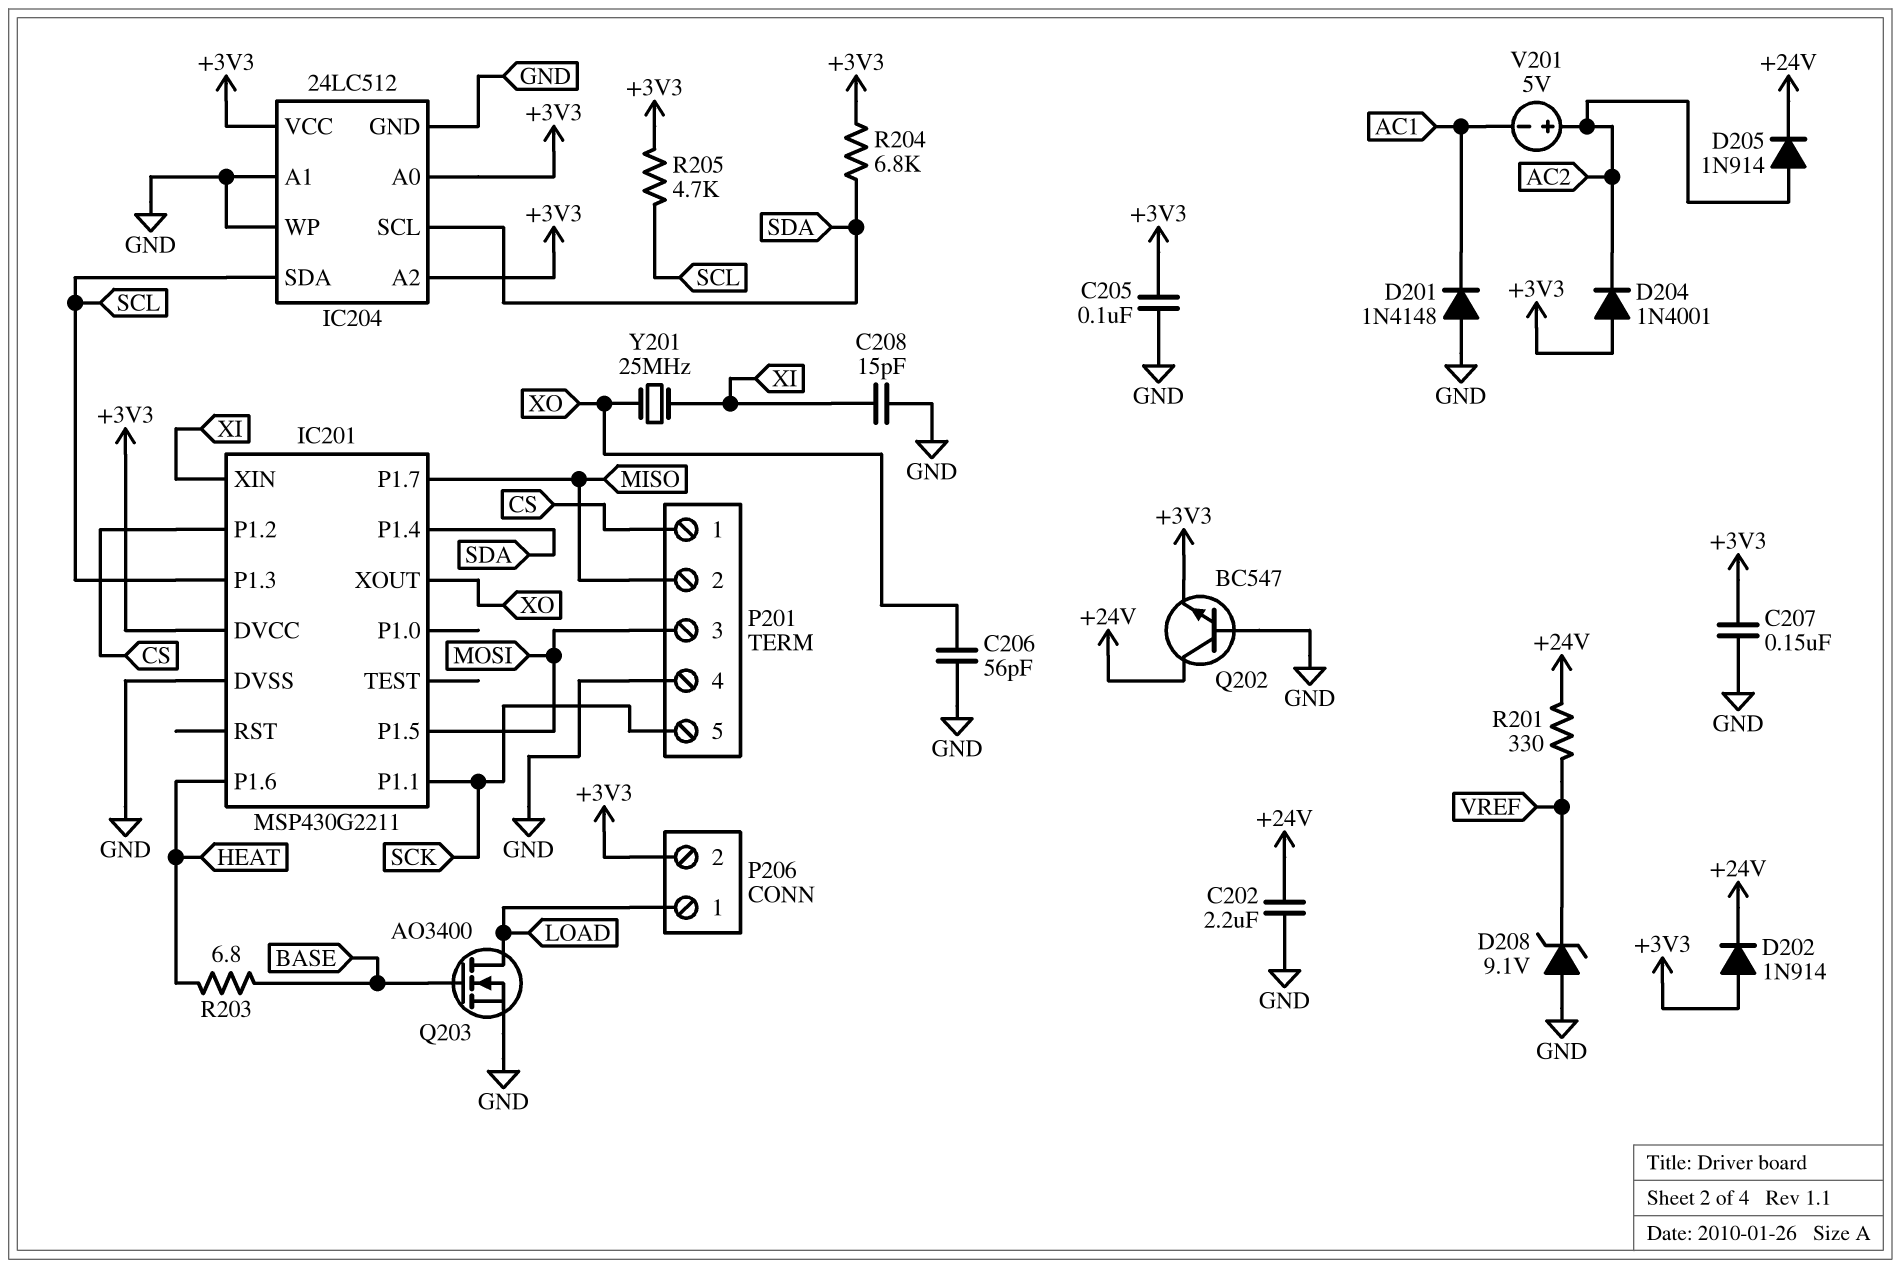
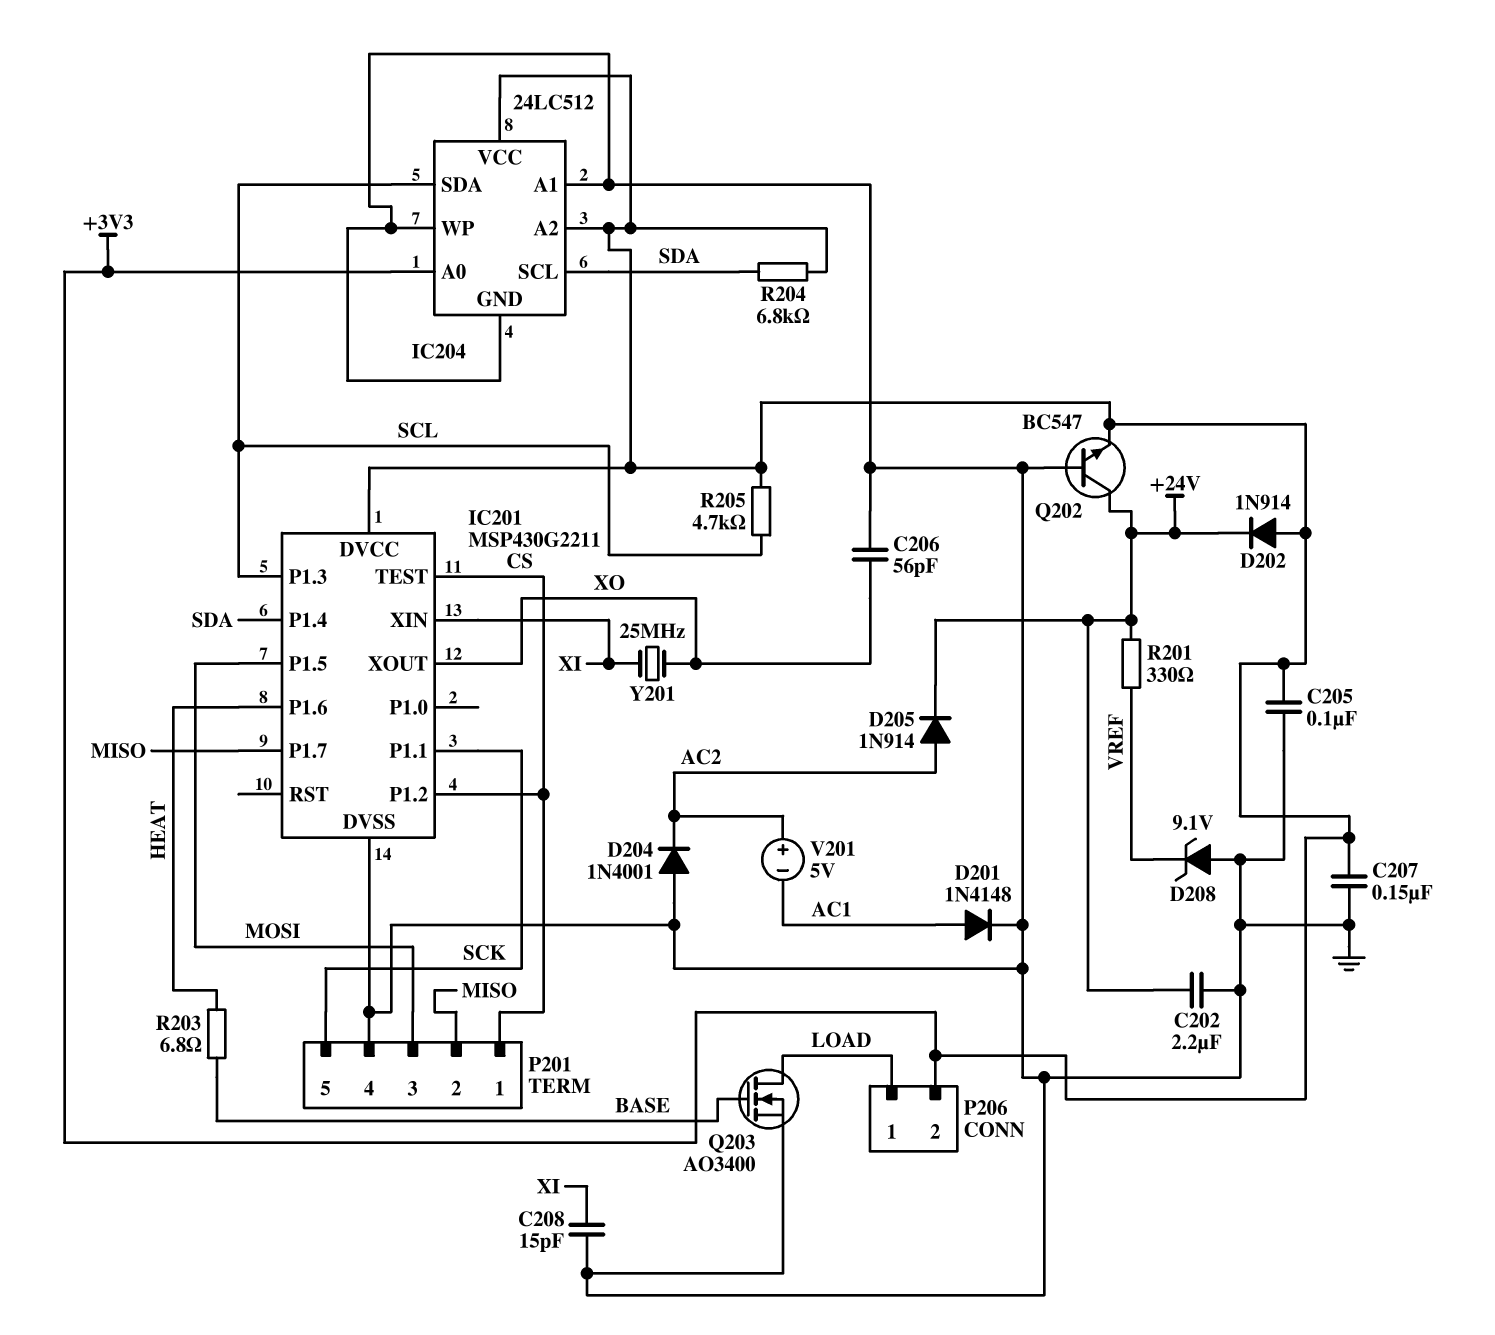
D201: diode 1N4148 (A GND, K AC1) -> diode 1N4148 (A AC1, K GND)
D204: diode 1N4001 (A +3V3, K AC2) -> diode 1N4001 (A GND, K AC2)
IC201 pin TEST: none -> CS

